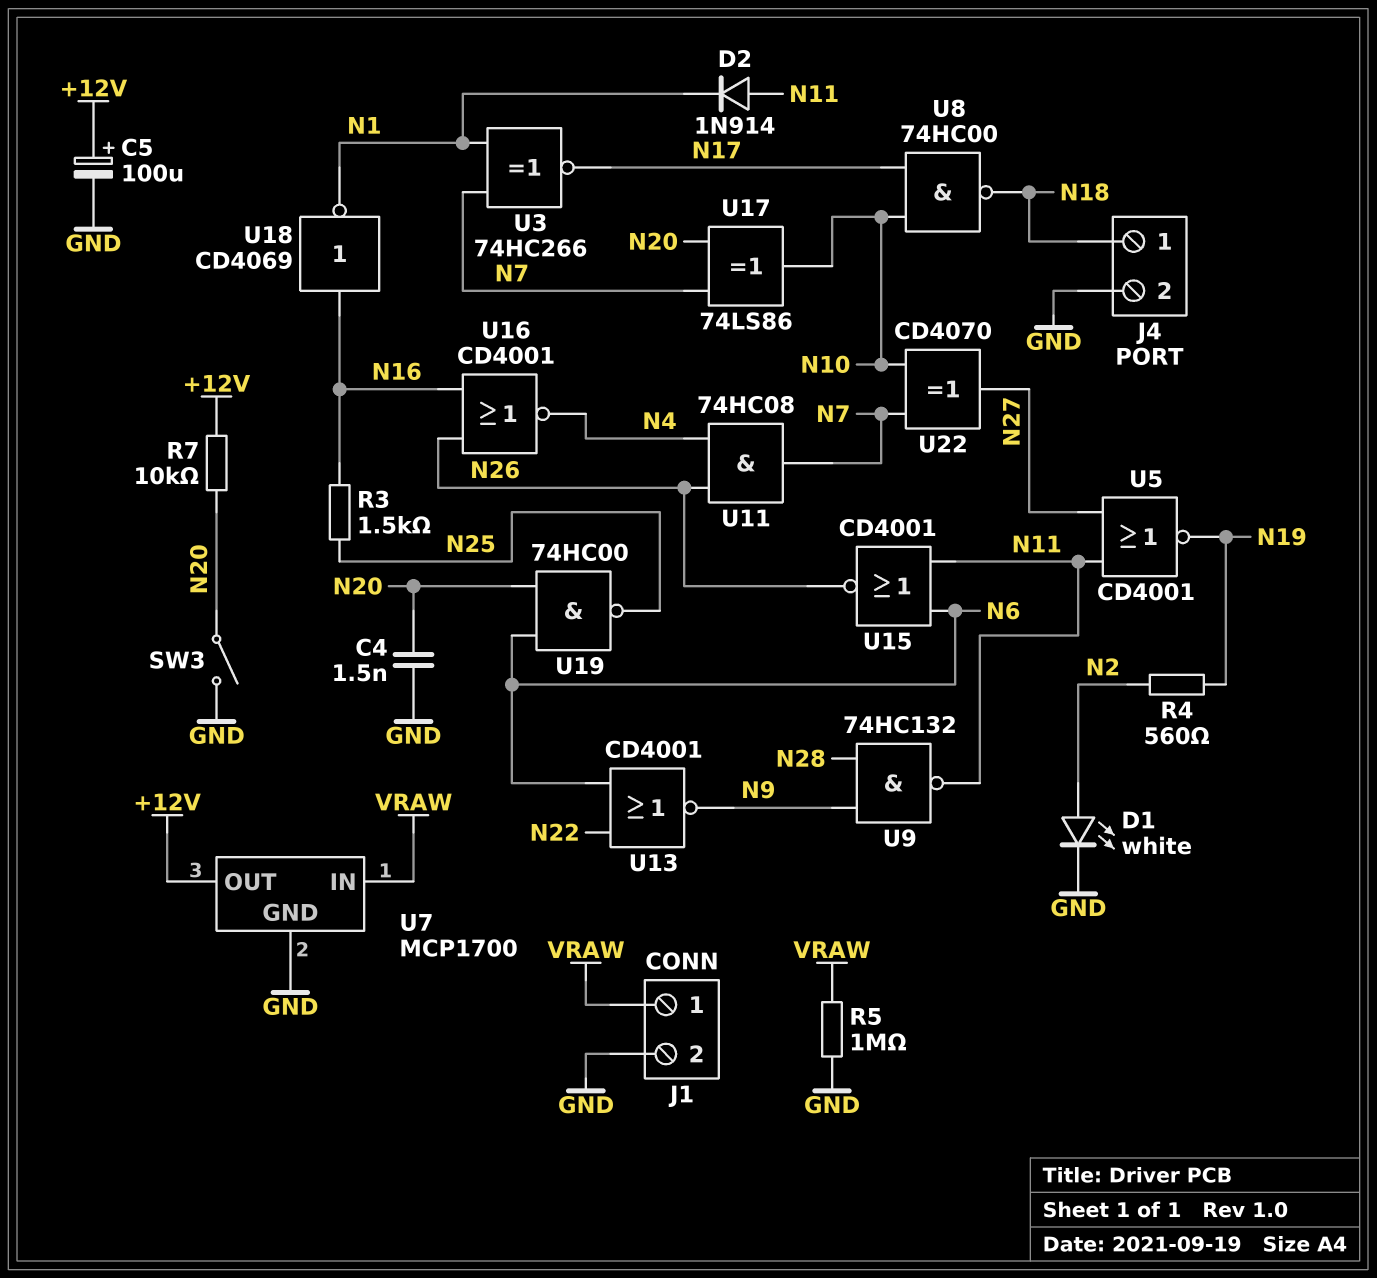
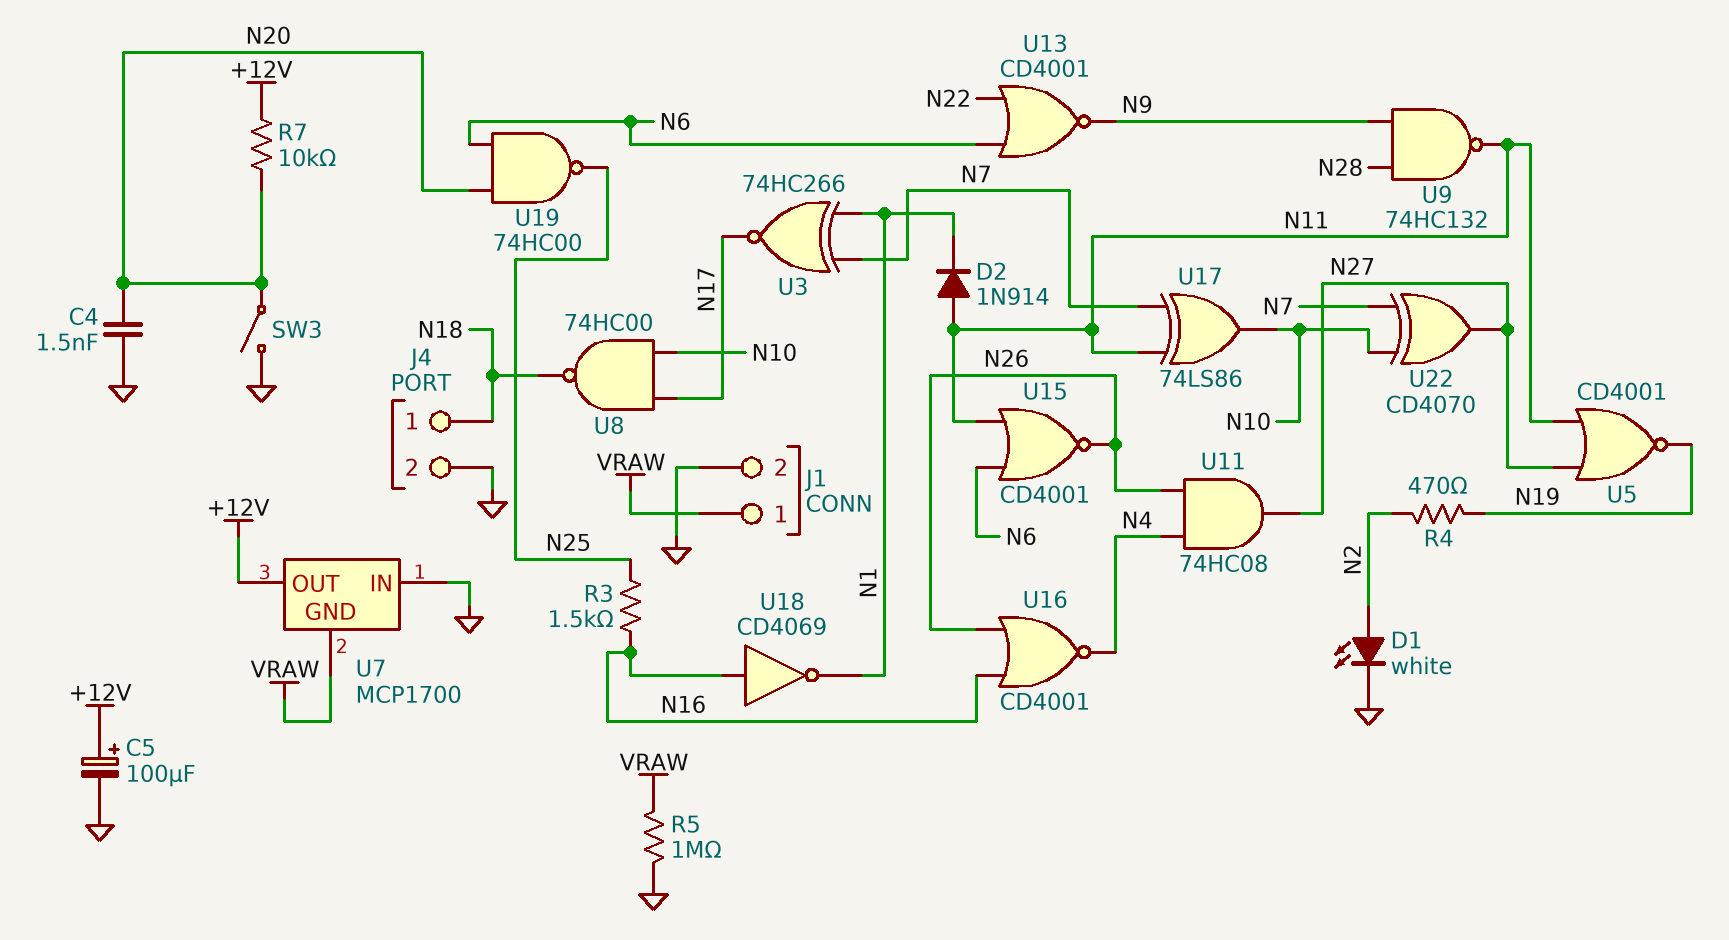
R4: 560 (N2, N19) -> 470 (N2, N19)
U7 pin GND: GND -> VRAW
U7 pin IN: VRAW -> GND
U11: AND 74HC08 (in N4, in N26, out N7) -> AND 74HC08 (in N4, in N26, out N27)
U17: XOR 74LS86 (in N7, in N20, out N10) -> XOR 74LS86 (in N7, in N11, out N10)

